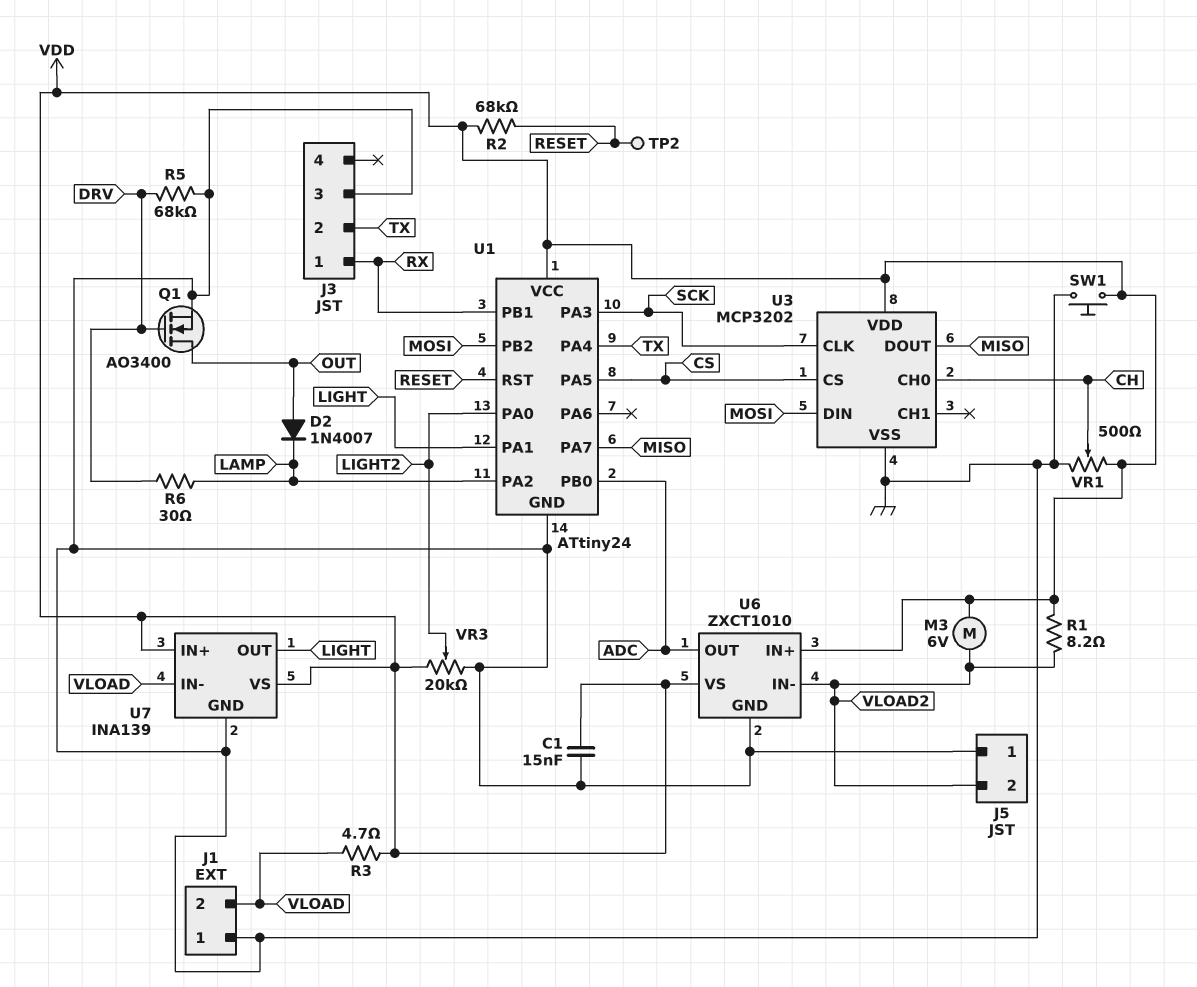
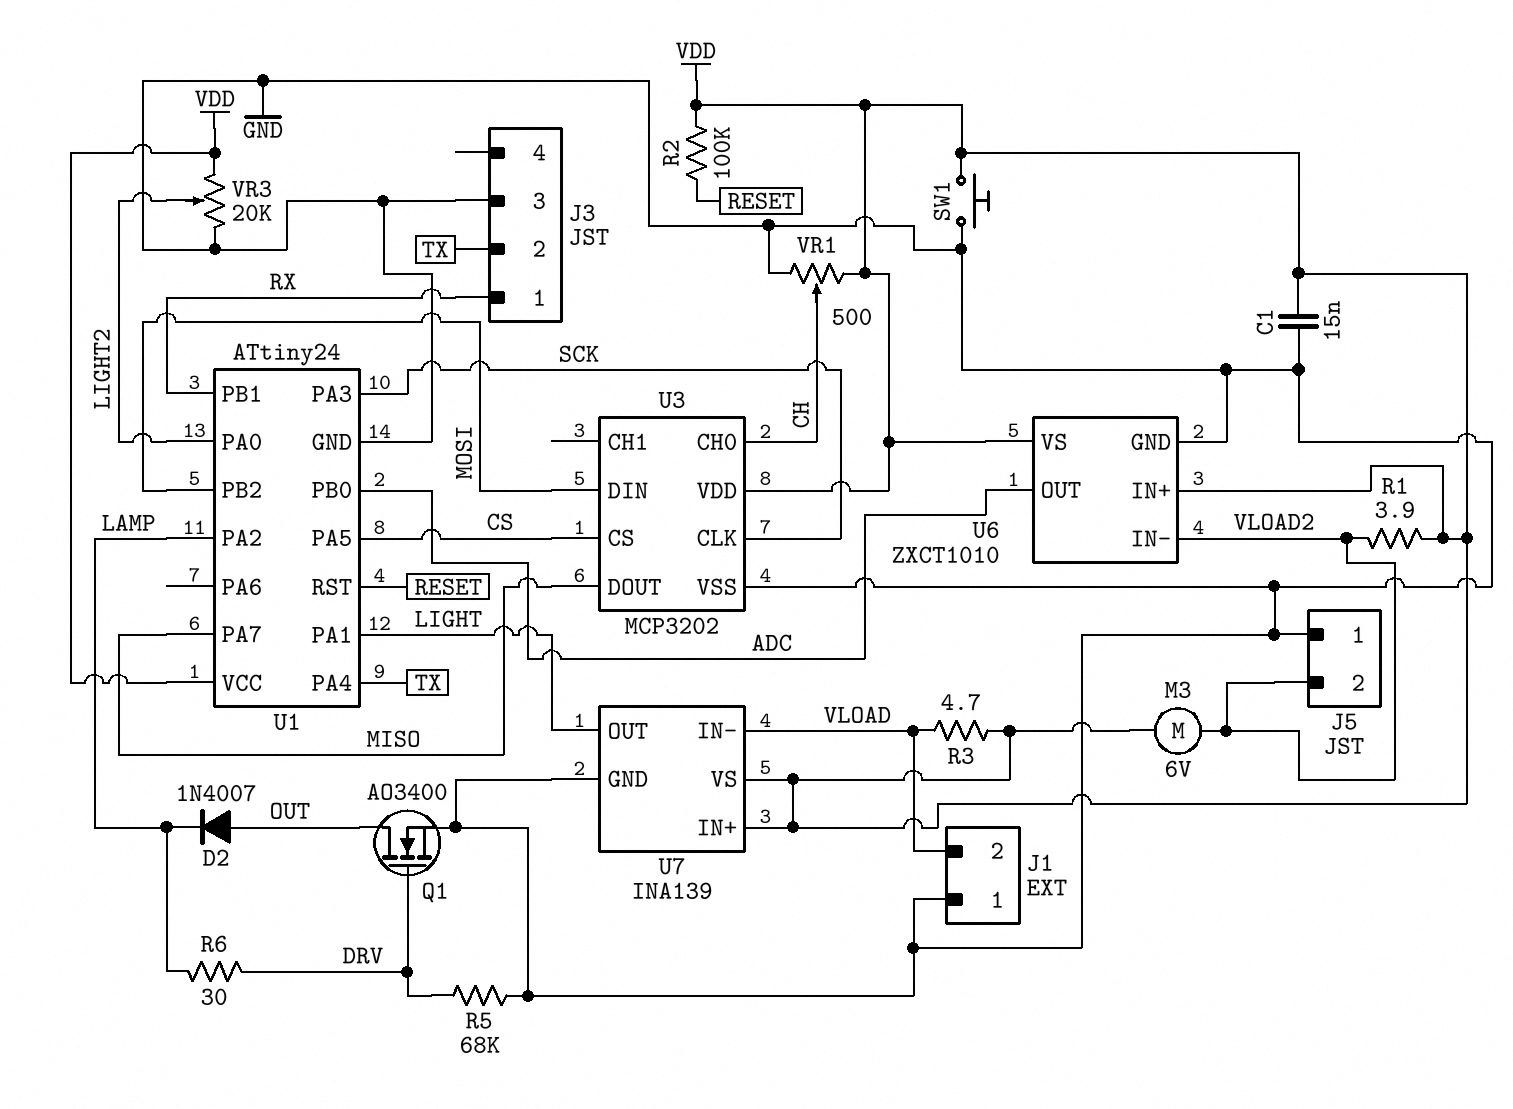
R1: 8.2 (VDD, VLOAD2) -> 3.9 (VDD, VLOAD2)
R2: 68k (RESET, VDD) -> 100k (RESET, VDD)
TP2: test point (RESET) -> none

